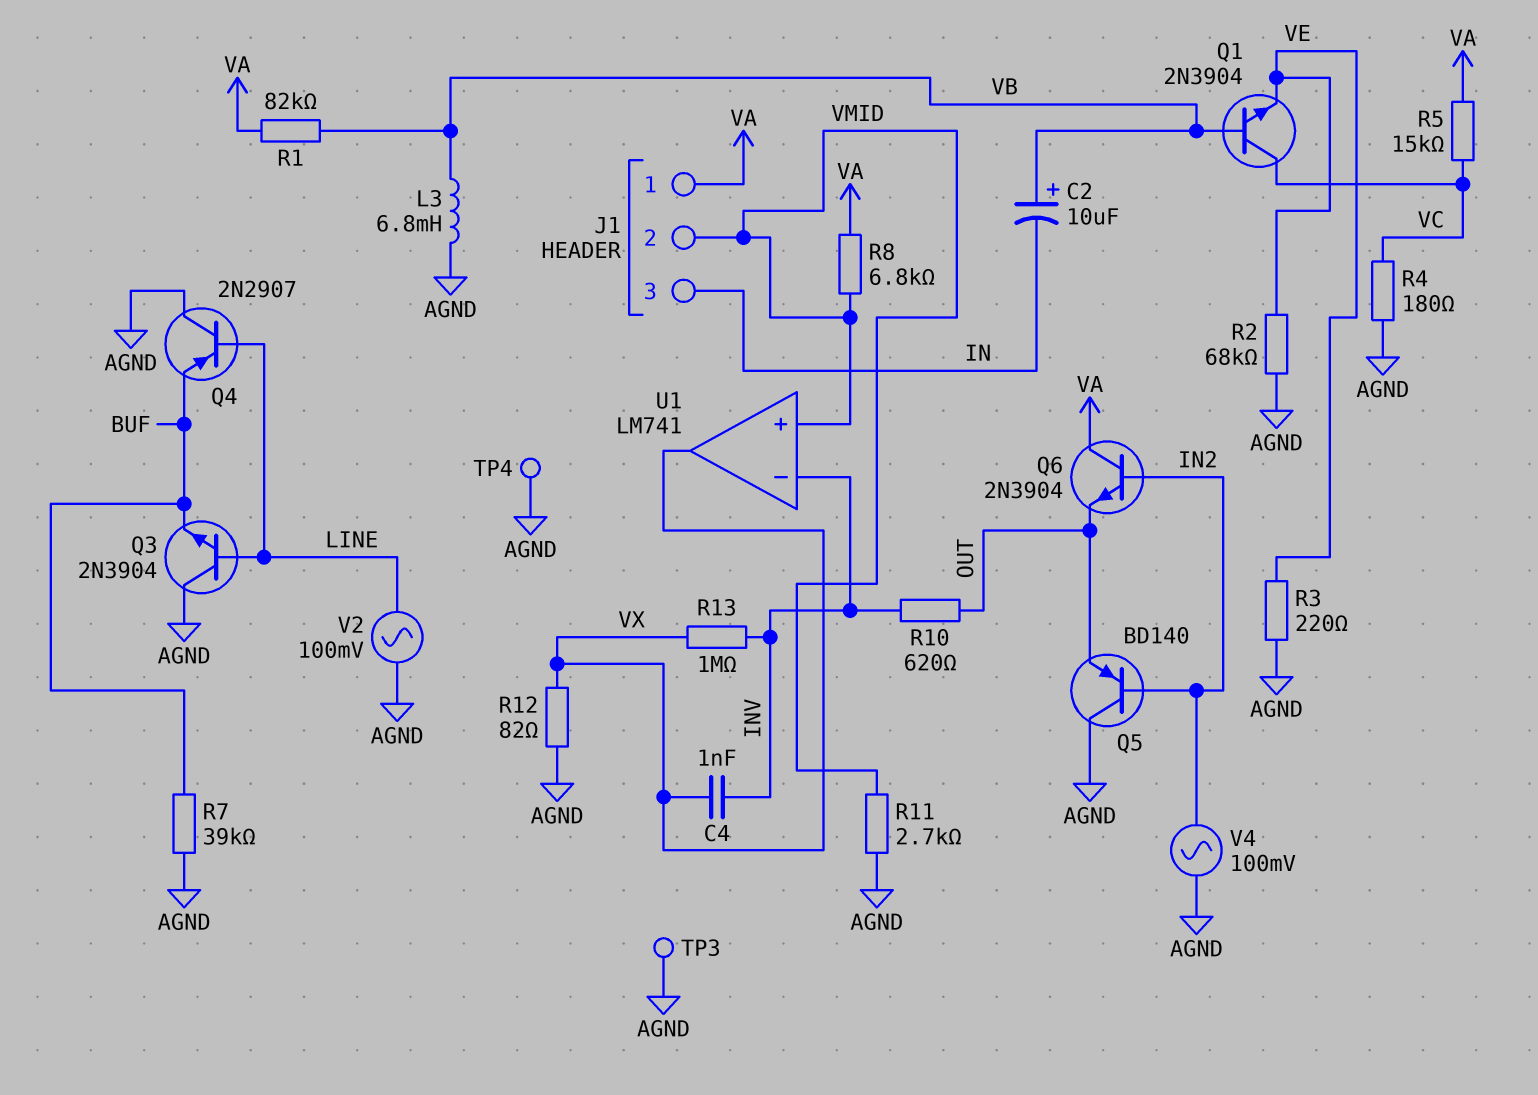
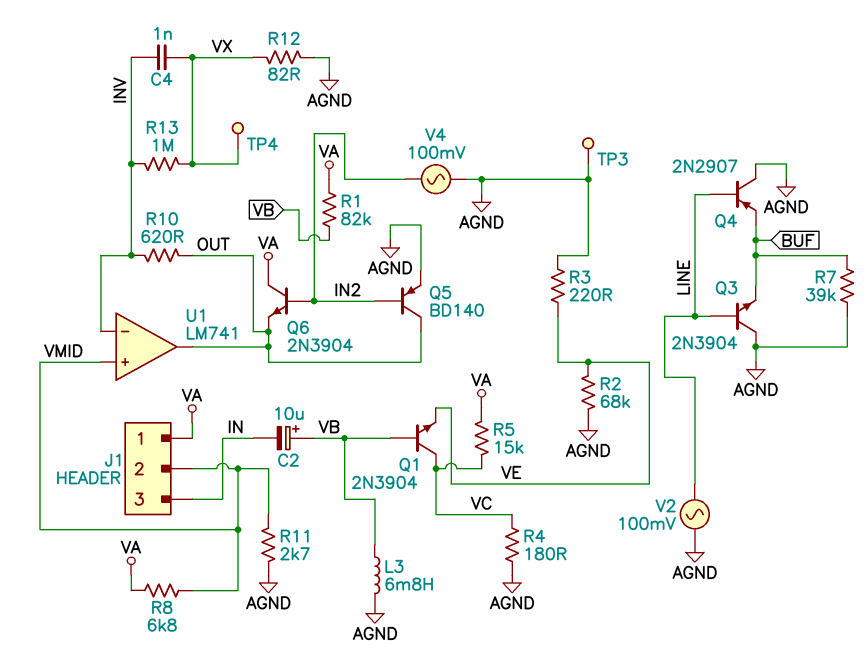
Q5: PNP BD140 (B IN2, C AGND, E OUT) -> PNP BD140 (B IN2, C OUT, E AGND)
TP4: test point (AGND) -> test point (VX)
U1 pin out: VX -> OUT

